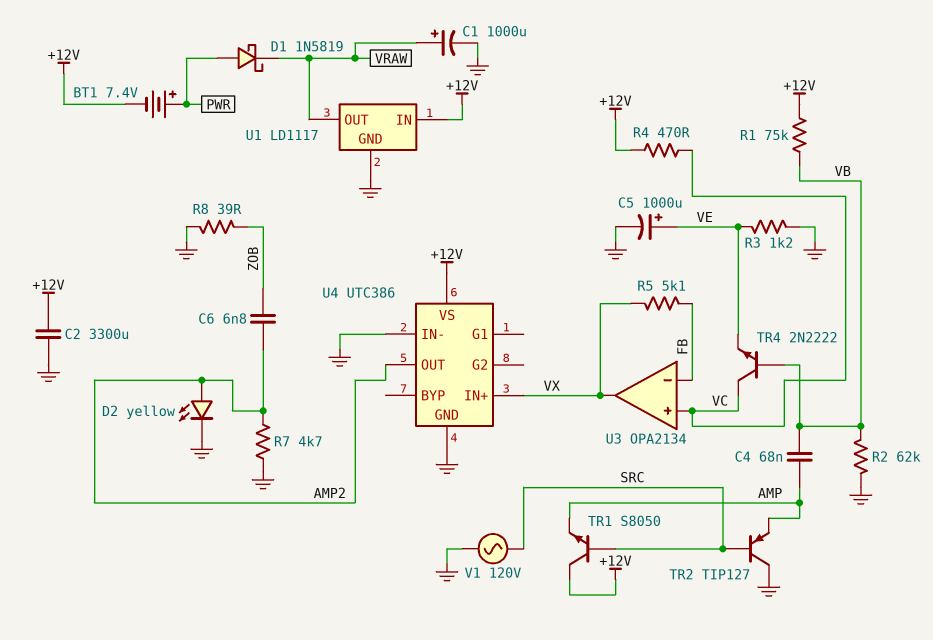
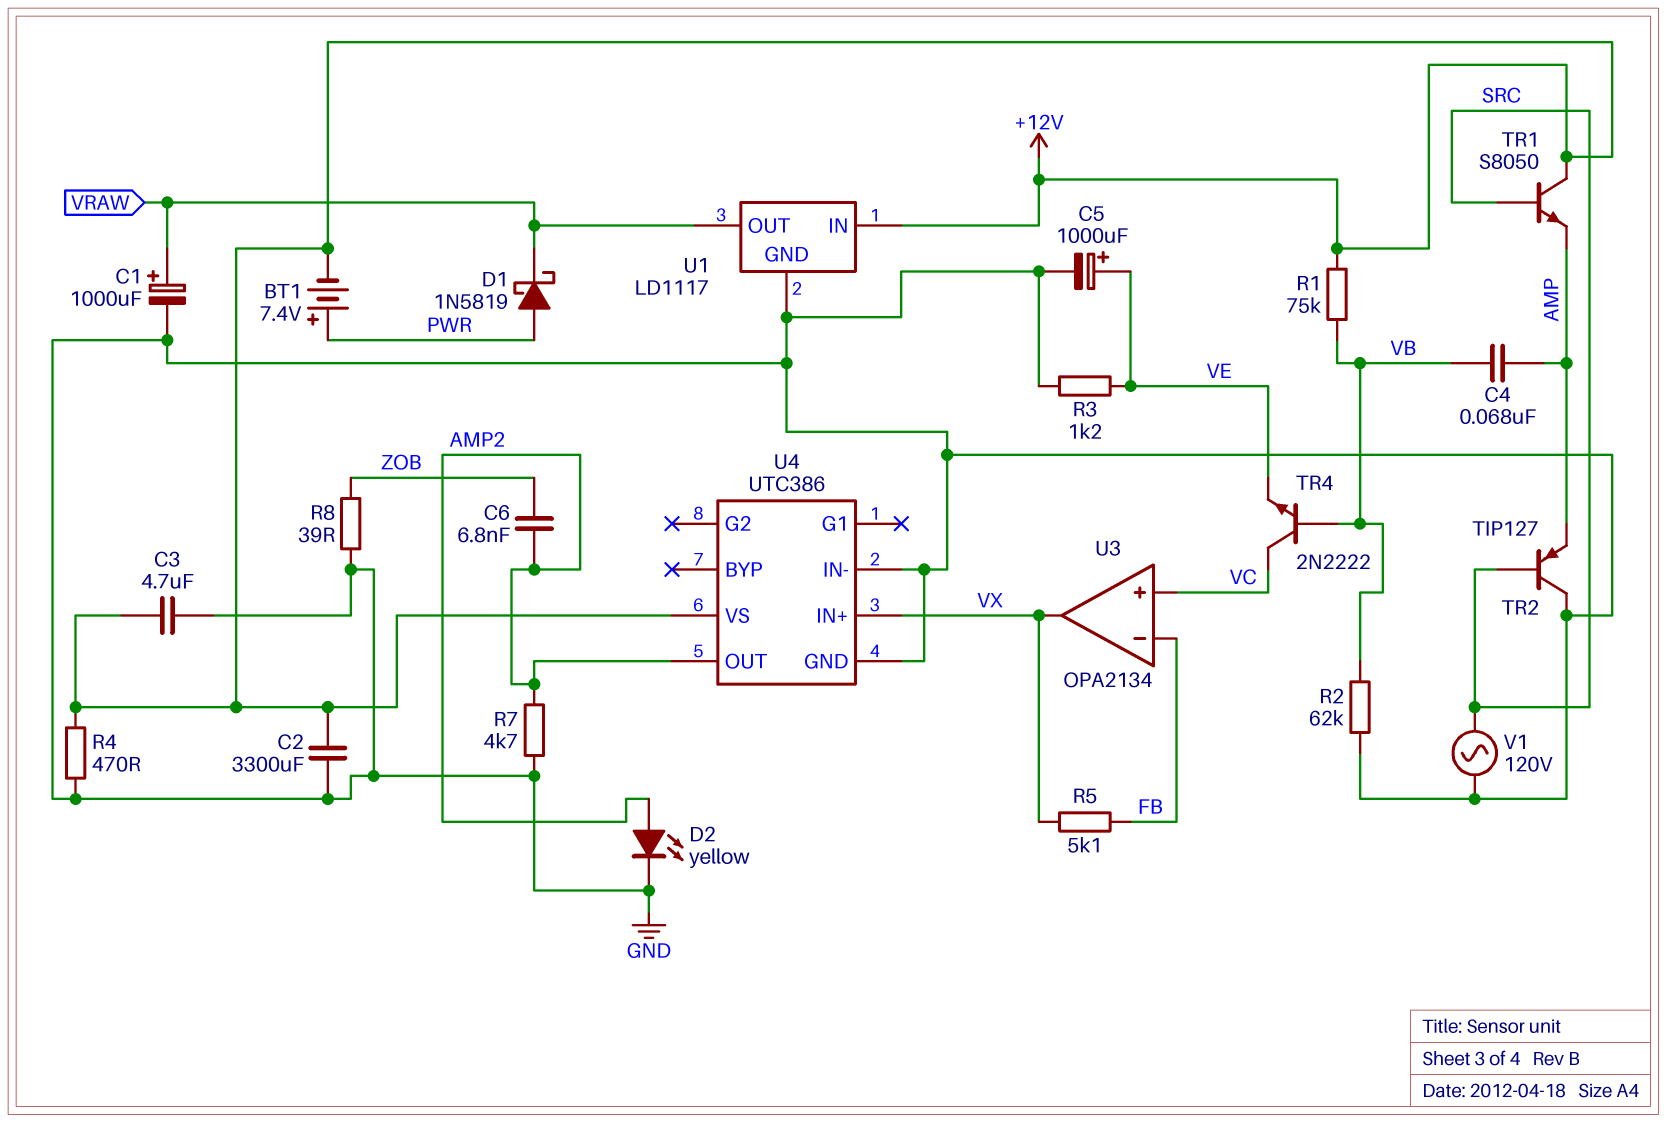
C3: none -> 4.7uF (+12V, GND)
R4: 470 (+12V, VC) -> 470 (+12V, GND)

